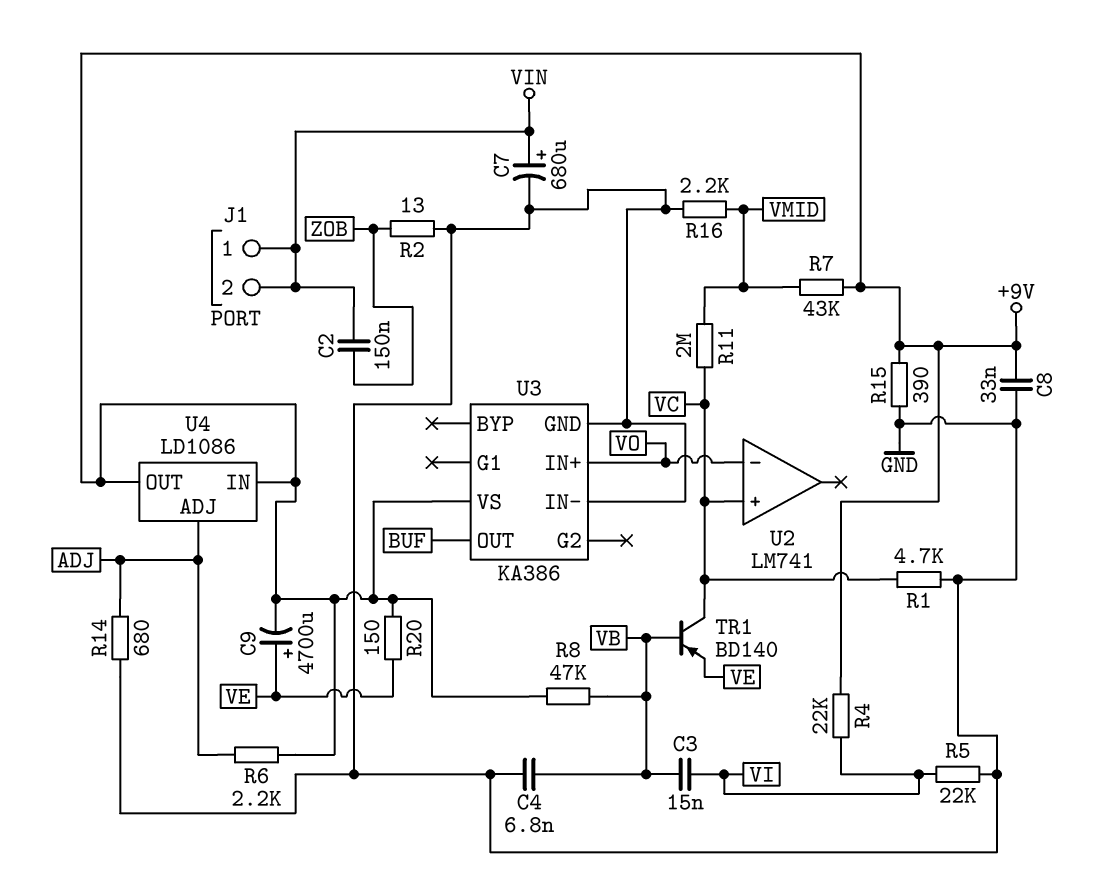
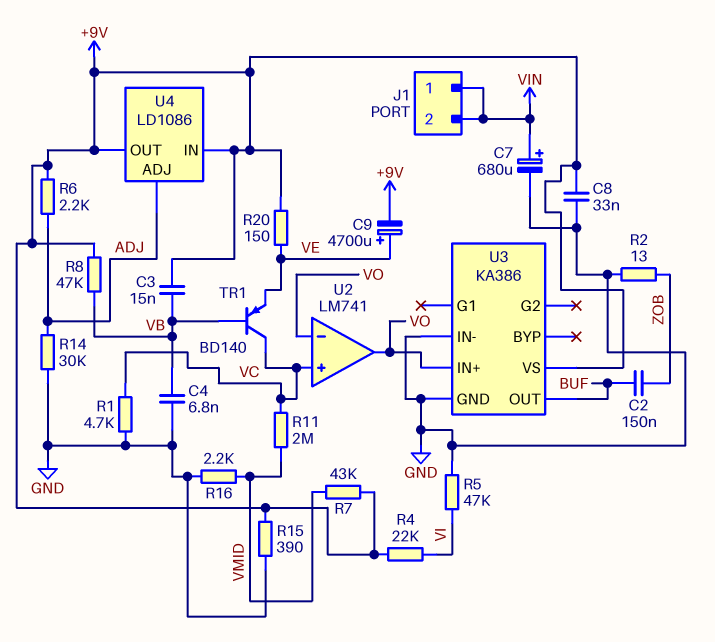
C2: 150nF (VIN, ZOB) -> 150nF (BUF, ZOB)
C3: 15nF (VB, VI) -> 15nF (+9V, VB)
R5: 22k (GND, VI) -> 47k (GND, VI)
R14: 680 (ADJ, GND) -> 30k (ADJ, GND)
U2 pin out: none -> VO

